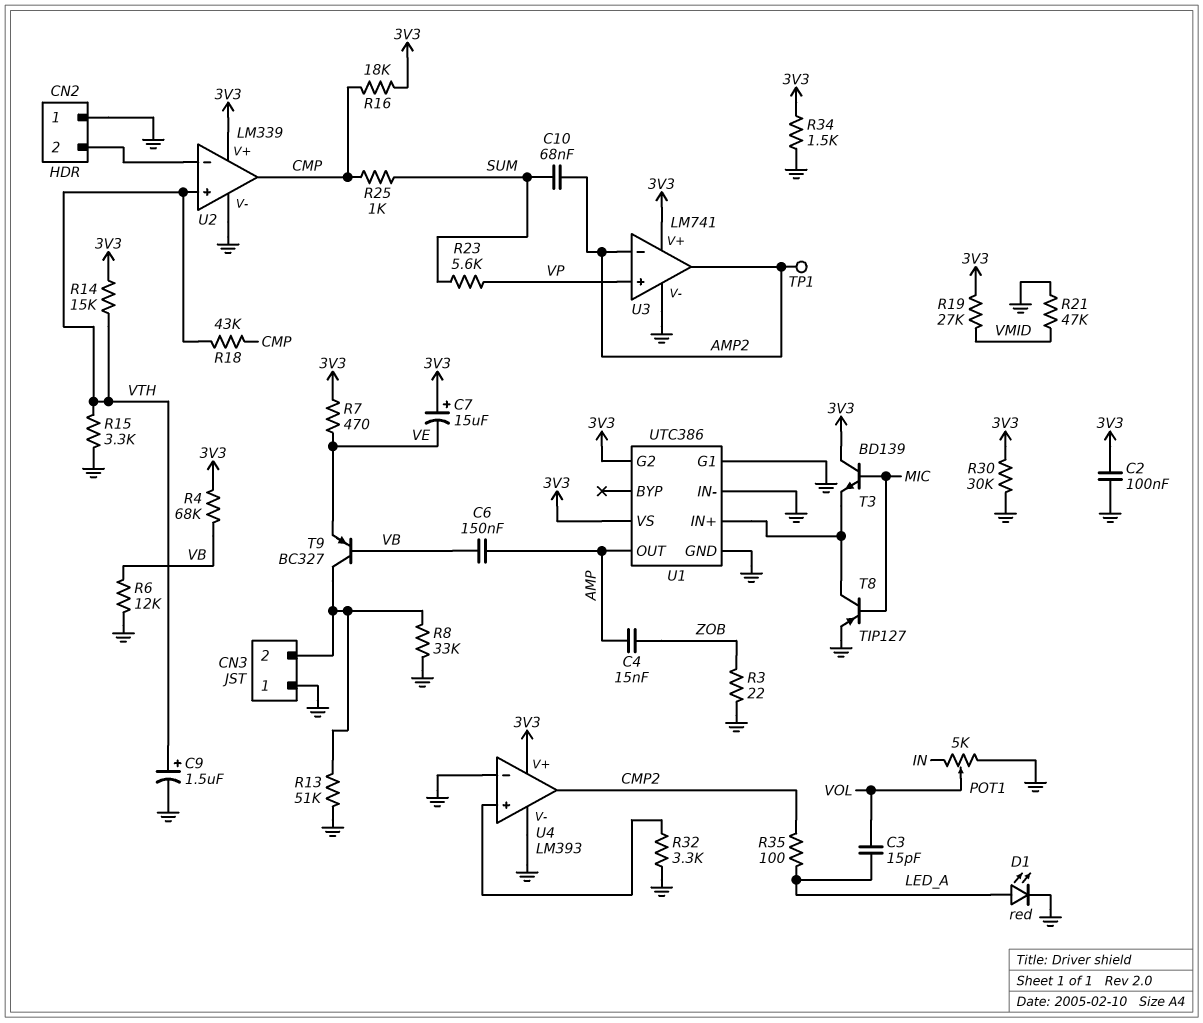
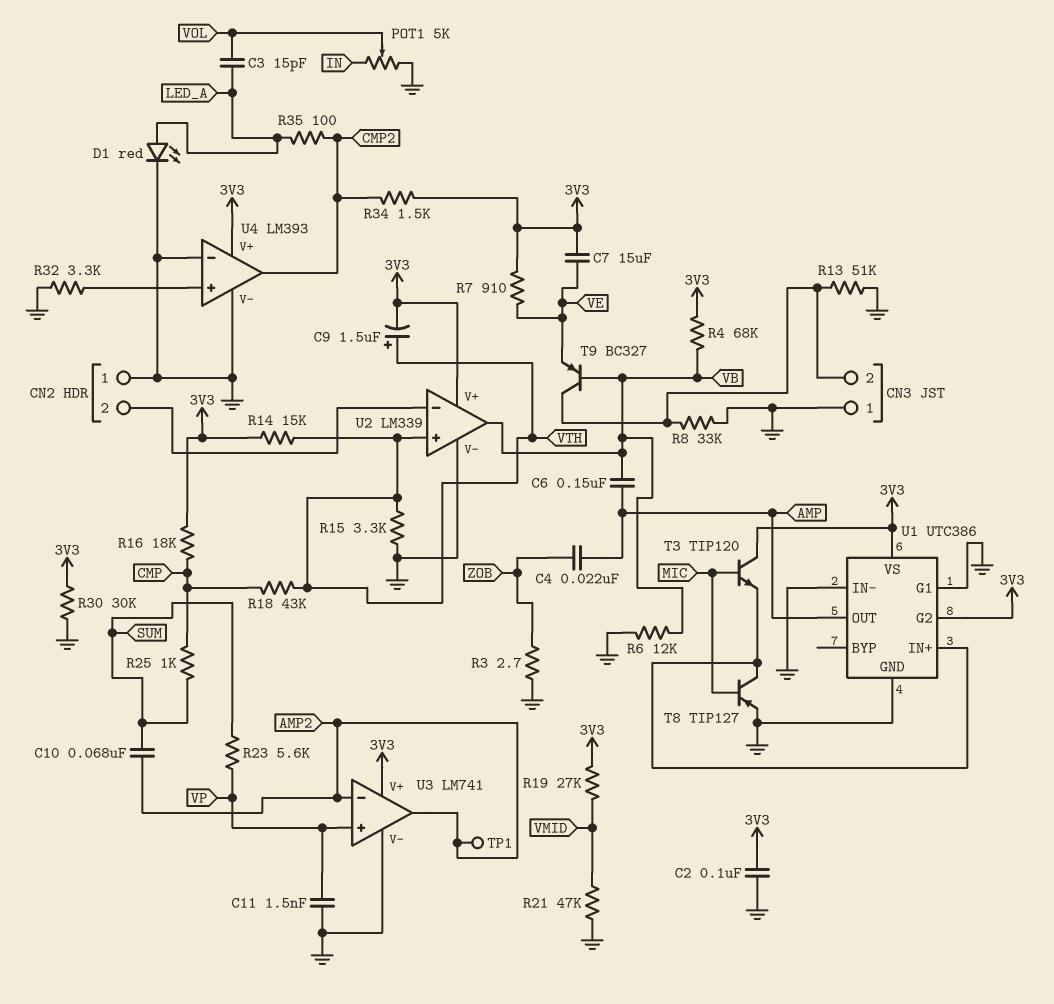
C4: 15nF (AMP, ZOB) -> 22nF (AMP, ZOB)
C7: 15uF (plus 3V3, minus VE) -> 15uF (3V3, VE)
C9: 1.5uF (plus VTH, minus GND) -> 1.5uF (plus VTH, minus 3V3)
C11: none -> 1.5nF (GND, VP)
R3: 22 (GND, ZOB) -> 2.7 (GND, ZOB)
R7: 470 (3V3, VE) -> 910 (3V3, VE)
R34: 1.5k (3V3, GND) -> 1.5k (3V3, CMP2)
T3: NPN BD139 (B MIC, C 3V3, E U1/IN+) -> NPN TIP120 (B MIC, C 3V3, E U1/IN+)
U2 pin out: CMP -> VB

